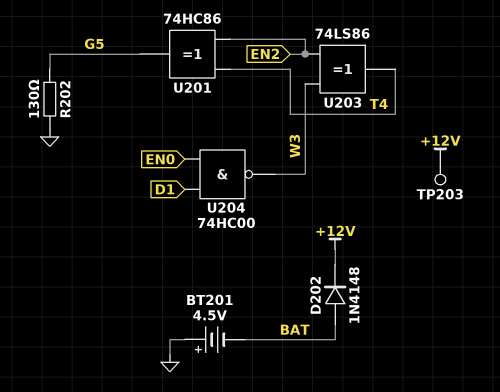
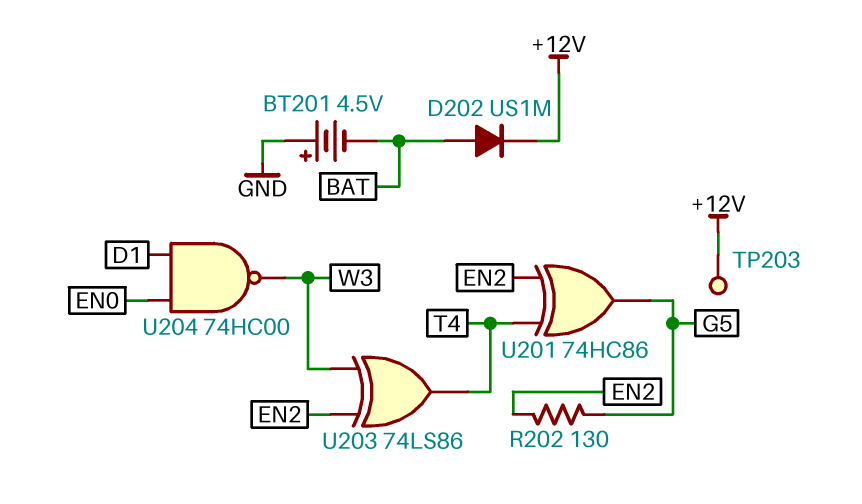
D202: diode 1N4148 (A BAT, K +12V) -> diode US1M (A BAT, K +12V)
R202: 130 (G5, GND) -> 130 (EN2, G5)

